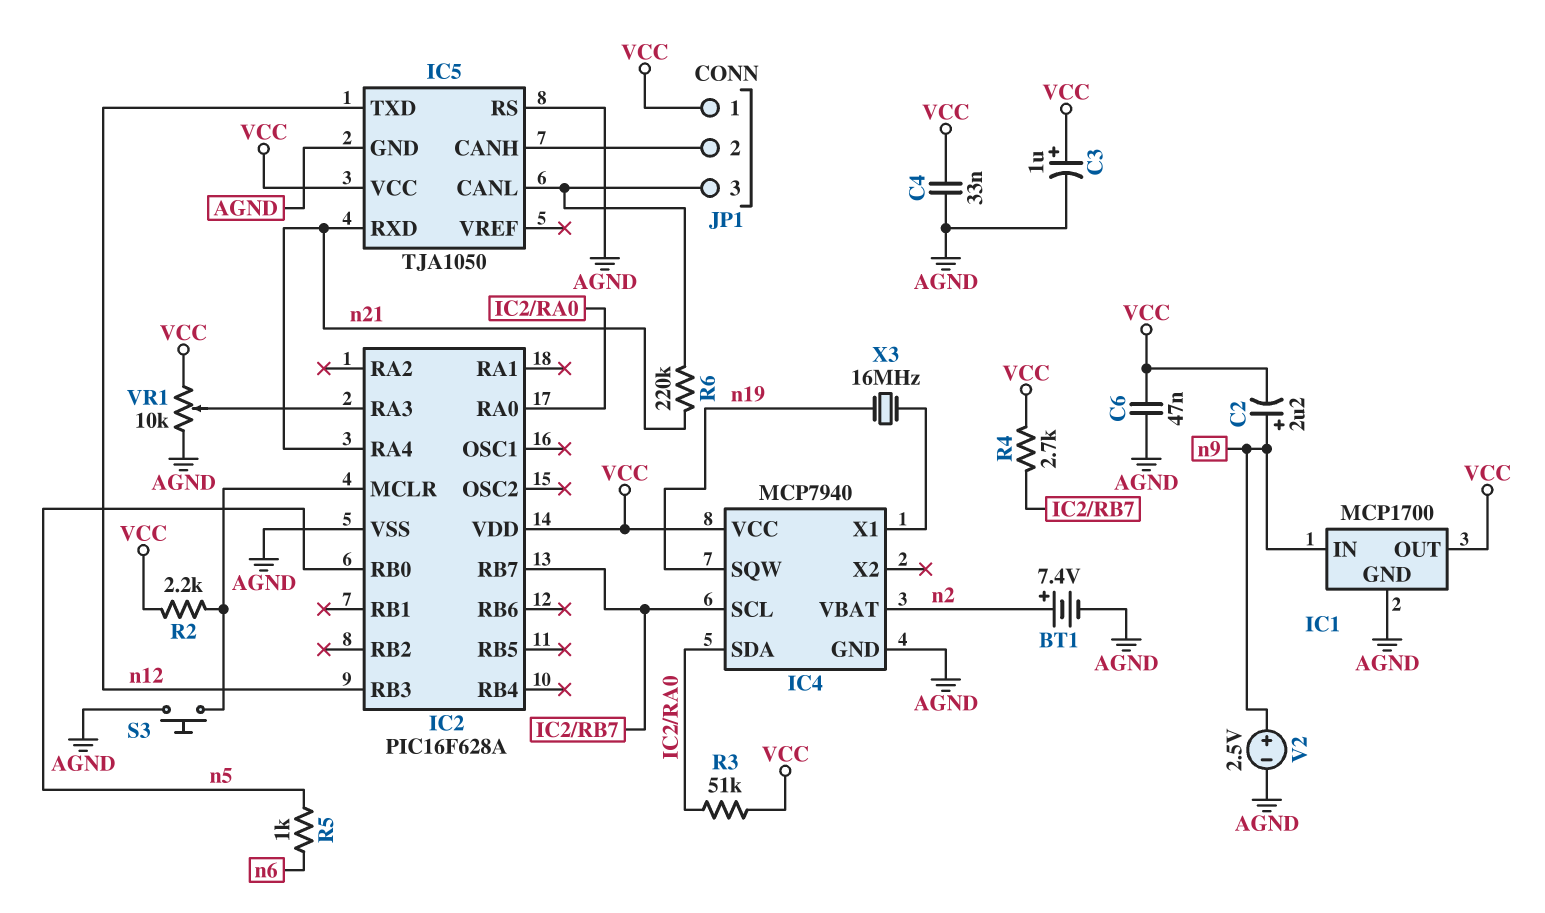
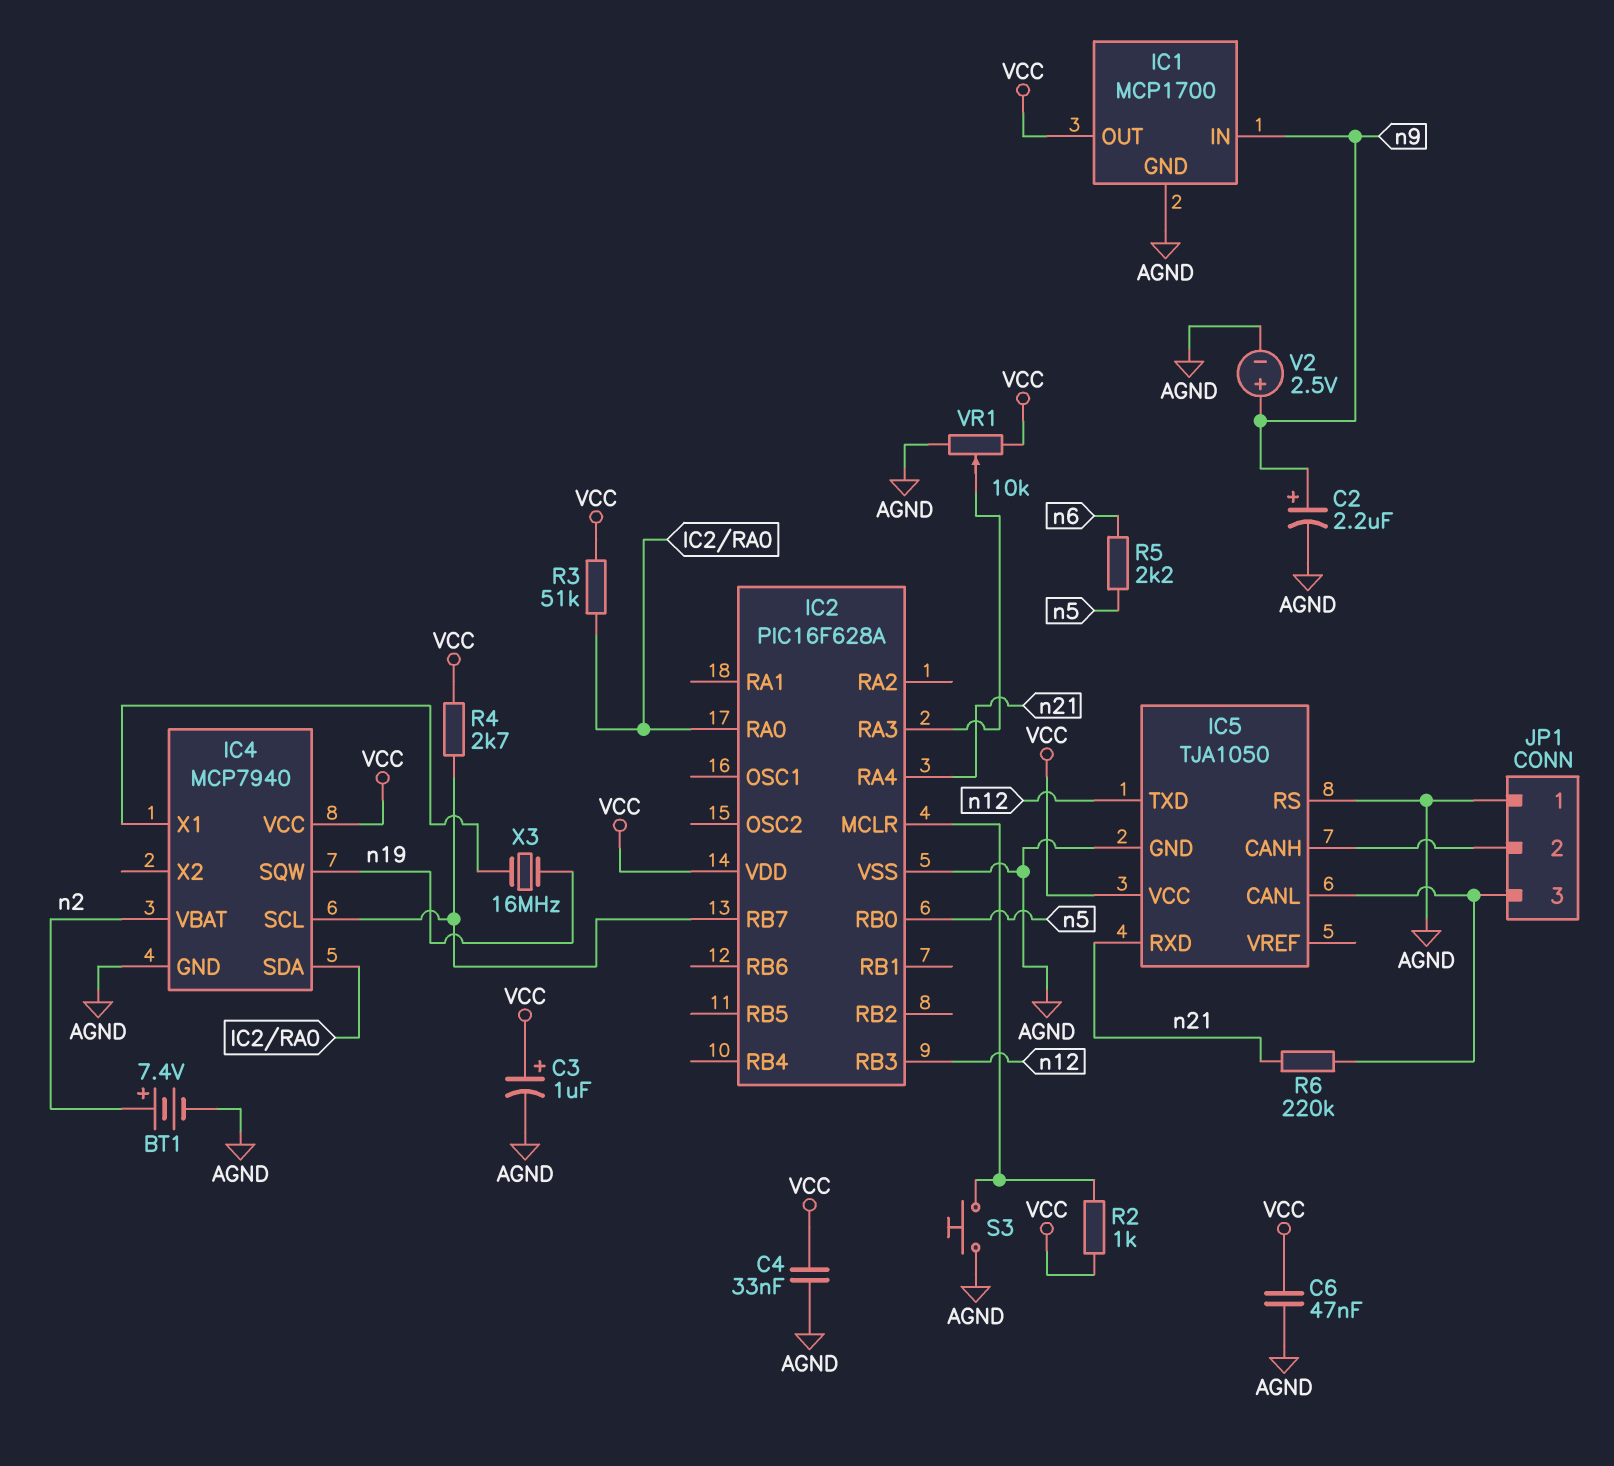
C2: 2.2uF (plus n9, minus VCC) -> 2.2uF (plus n9, minus AGND)
JP1 pin 1: VCC -> AGND
R2: 2.2k (IC2/MCLR, VCC) -> 1k (IC2/MCLR, VCC)
R5: 1k (n5, n6) -> 2.2k (n5, n6)

